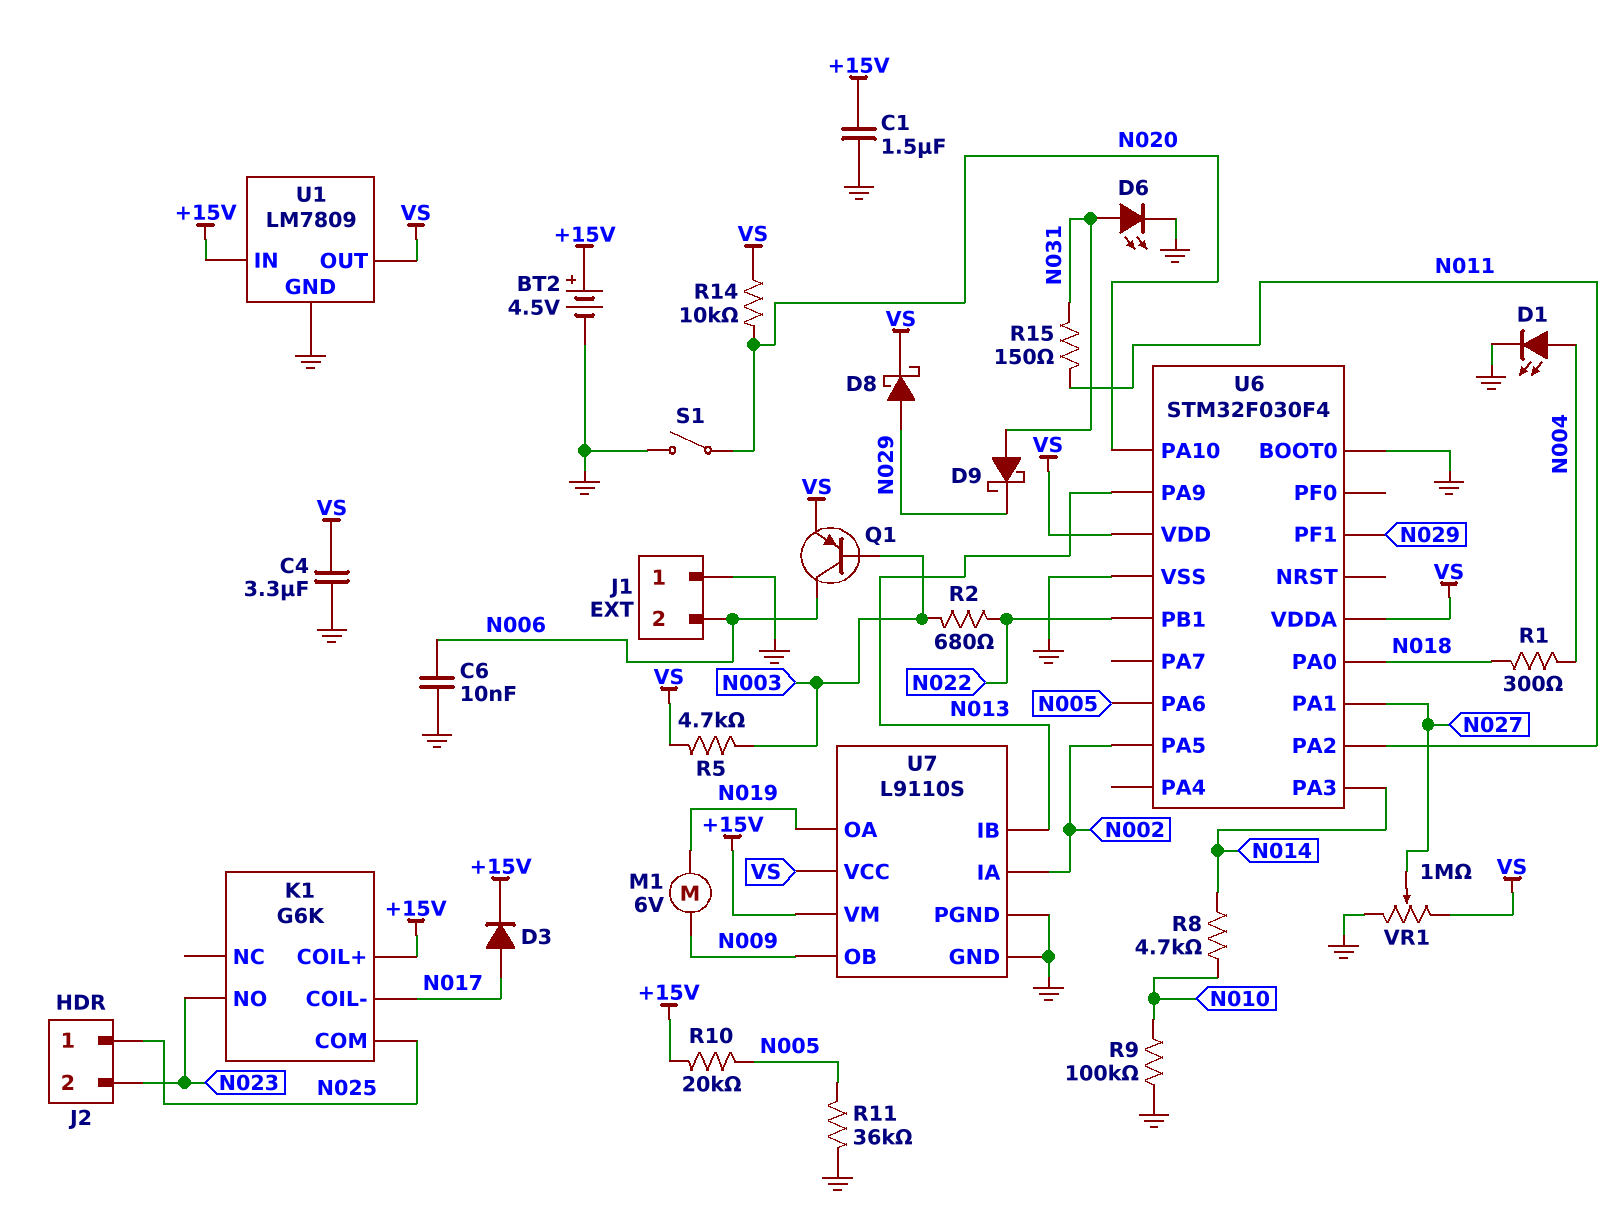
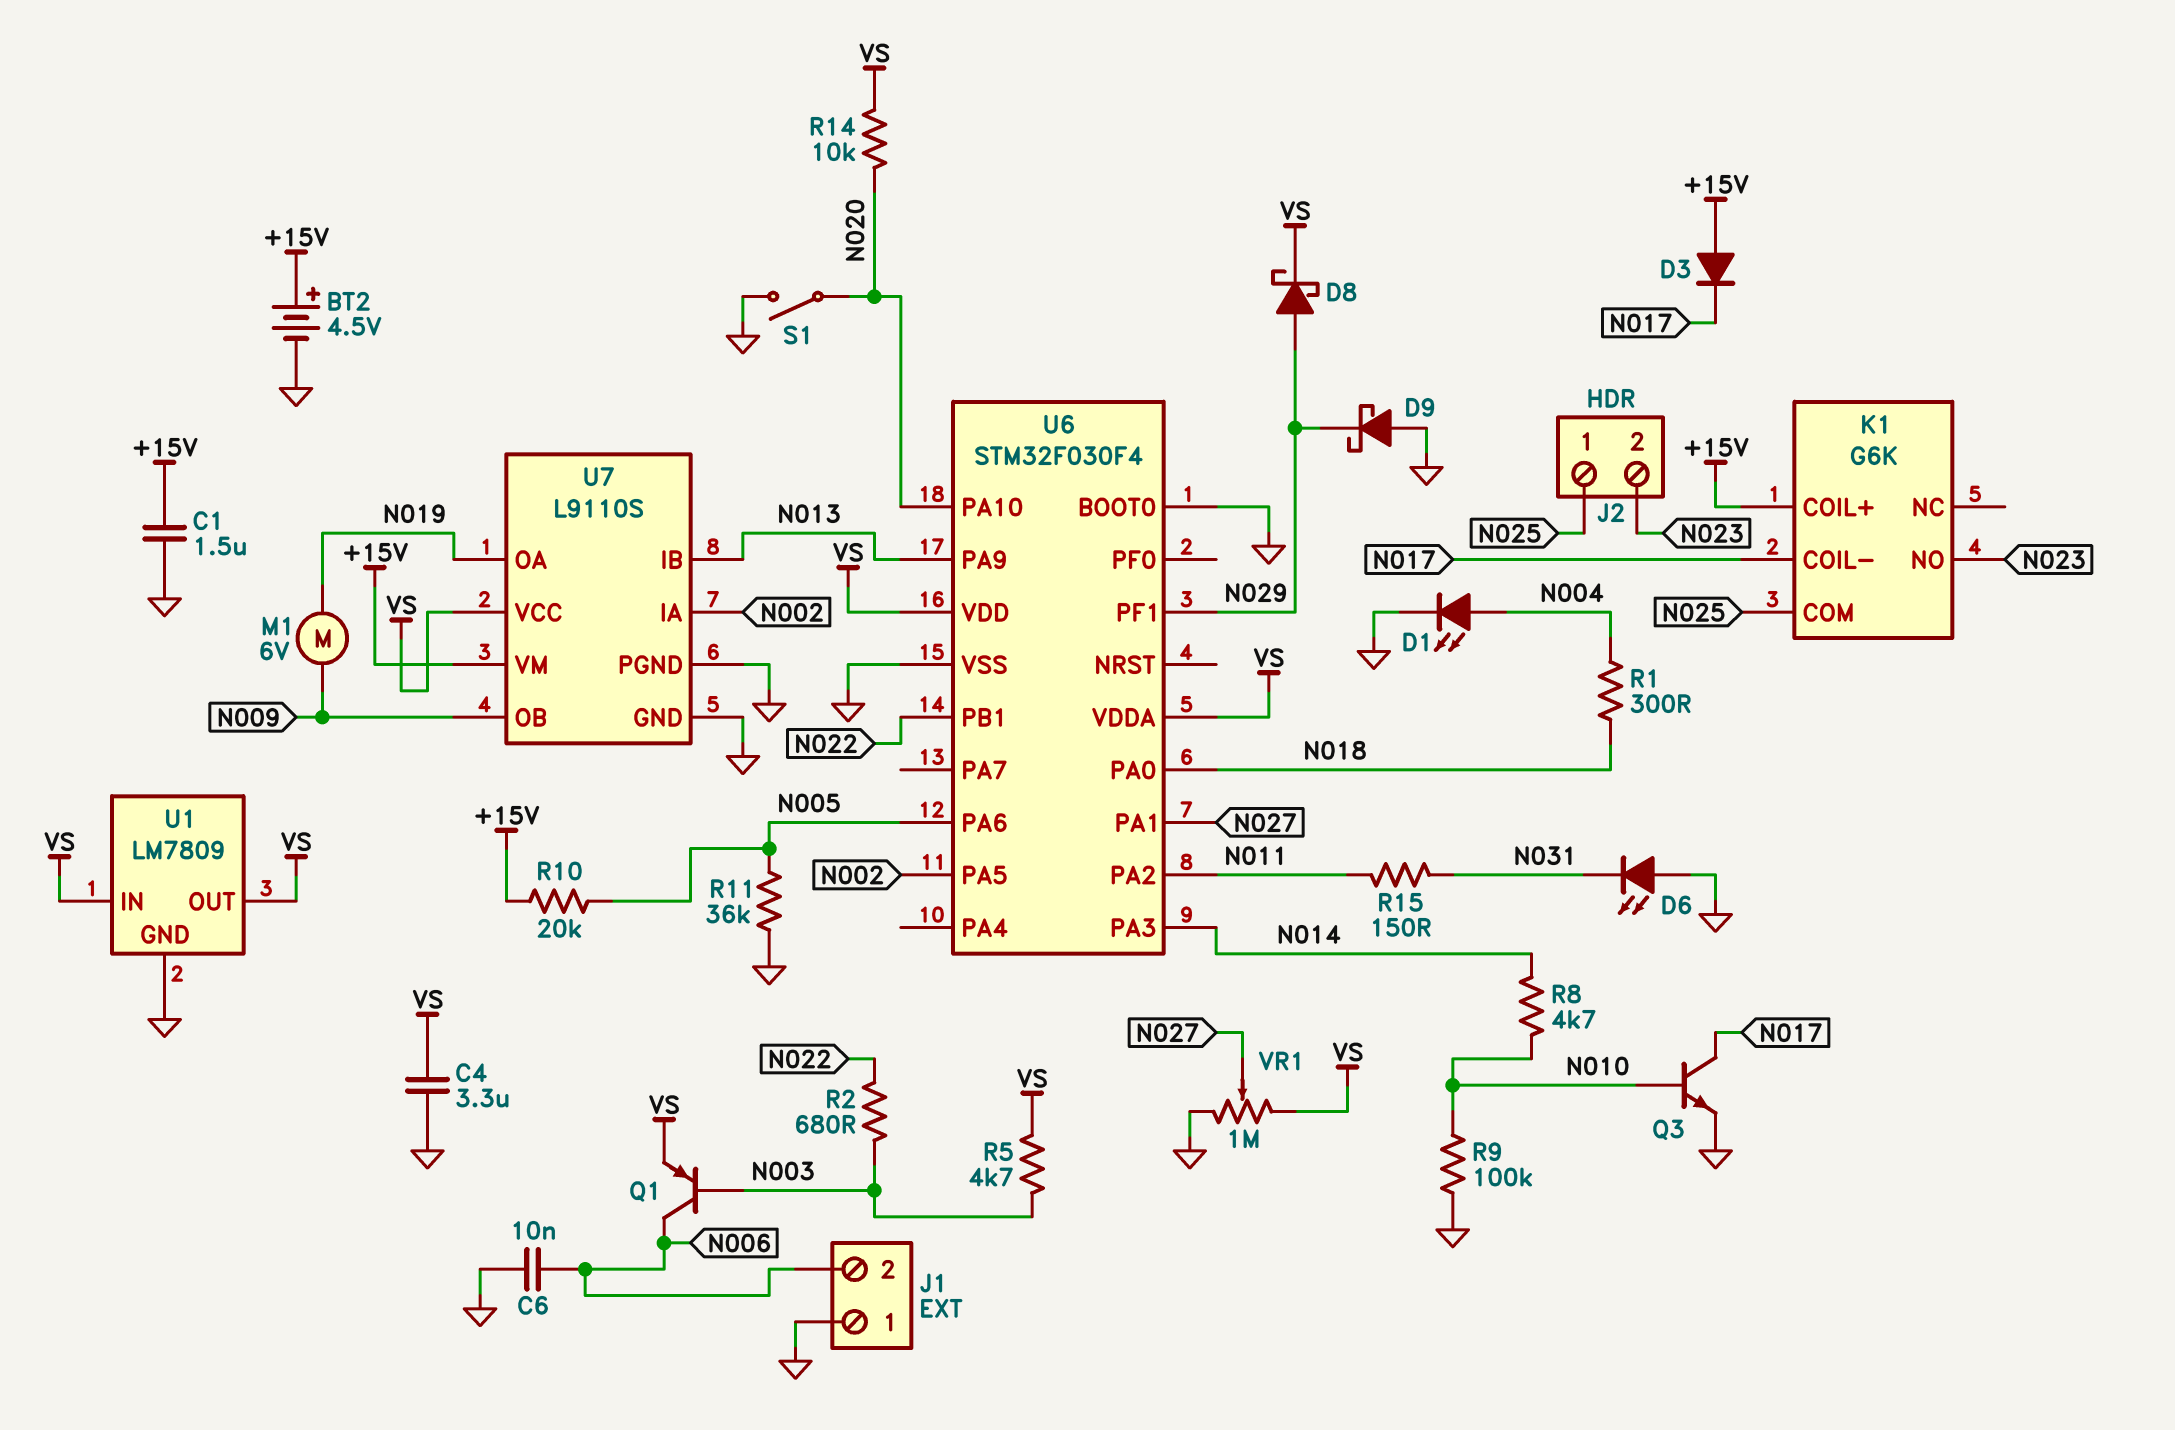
D3: diode (A N017, K +15V) -> diode (A +15V, K N017)
D6: LED (A N031, K GND) -> LED (A GND, K N031)
D9: schottky (A N031, K N029) -> schottky (A GND, K N029)
Q3: none -> NPN (B N010, C N017, E GND)
U1 pin IN: +15V -> VS

